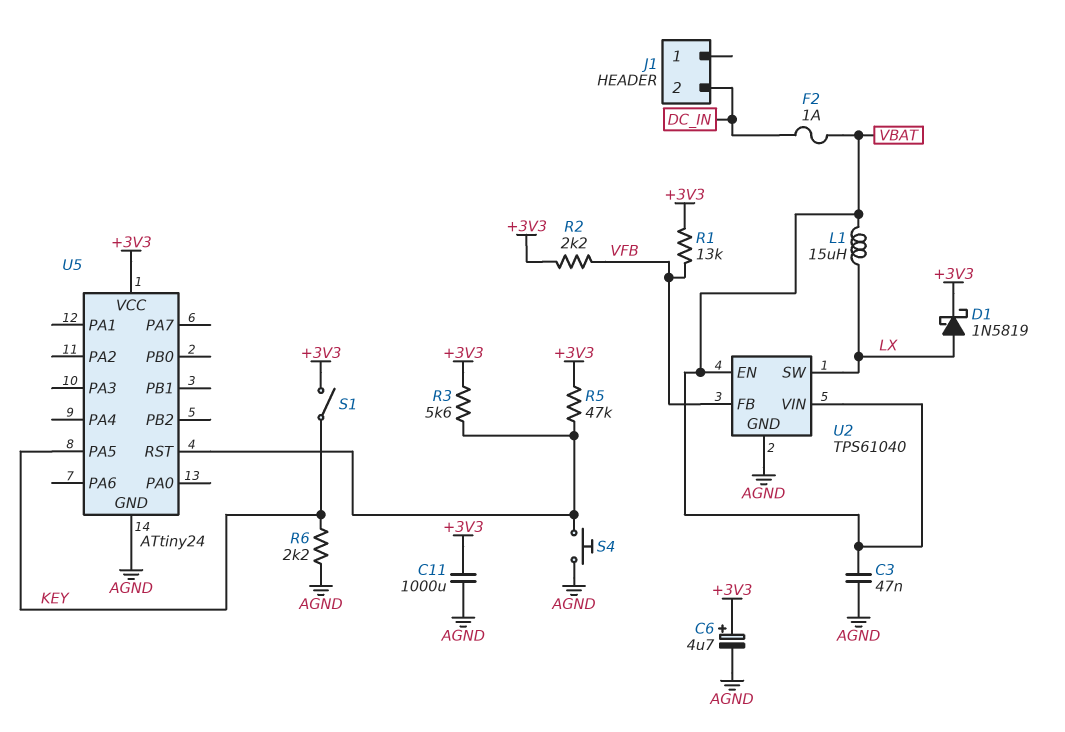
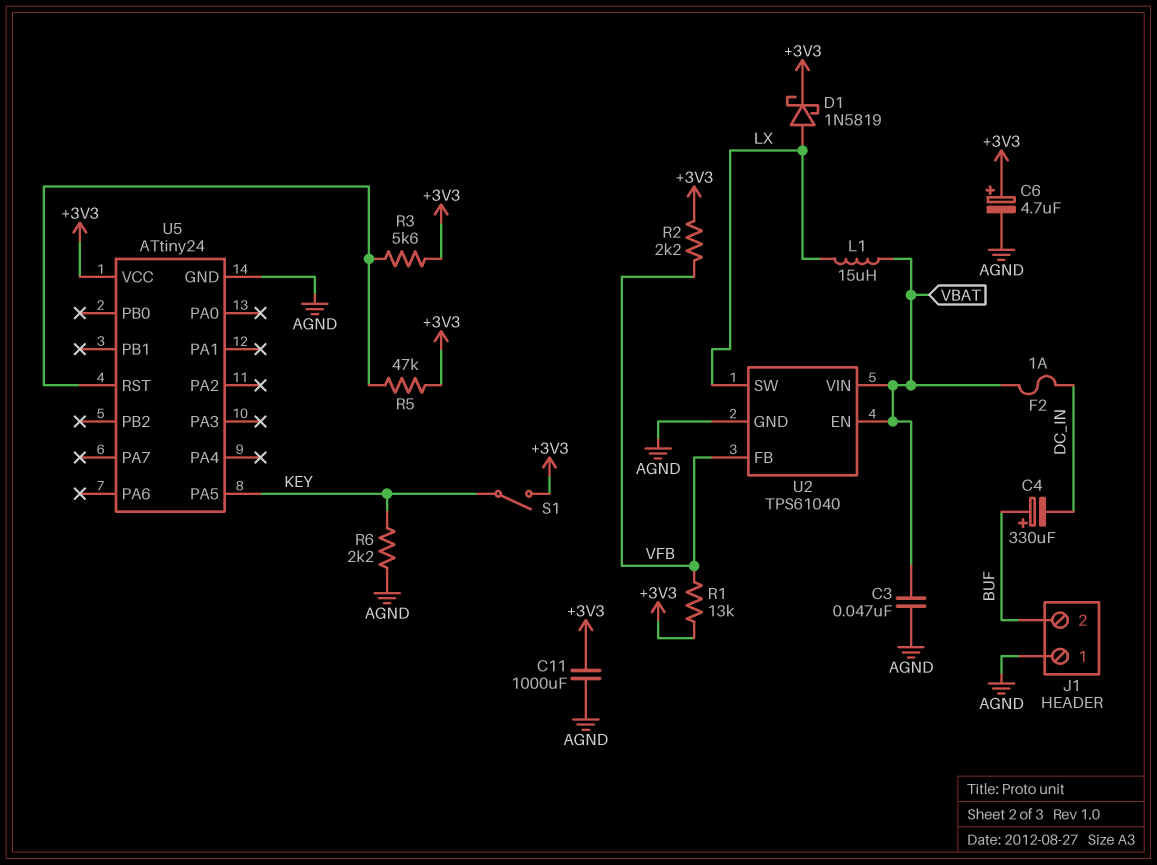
C4: none -> 330uF (plus BUF, minus DC_IN)
J1 pin 1: none -> AGND
J1 pin 2: DC_IN -> BUF
S4: button (AGND, U5/RST) -> none

